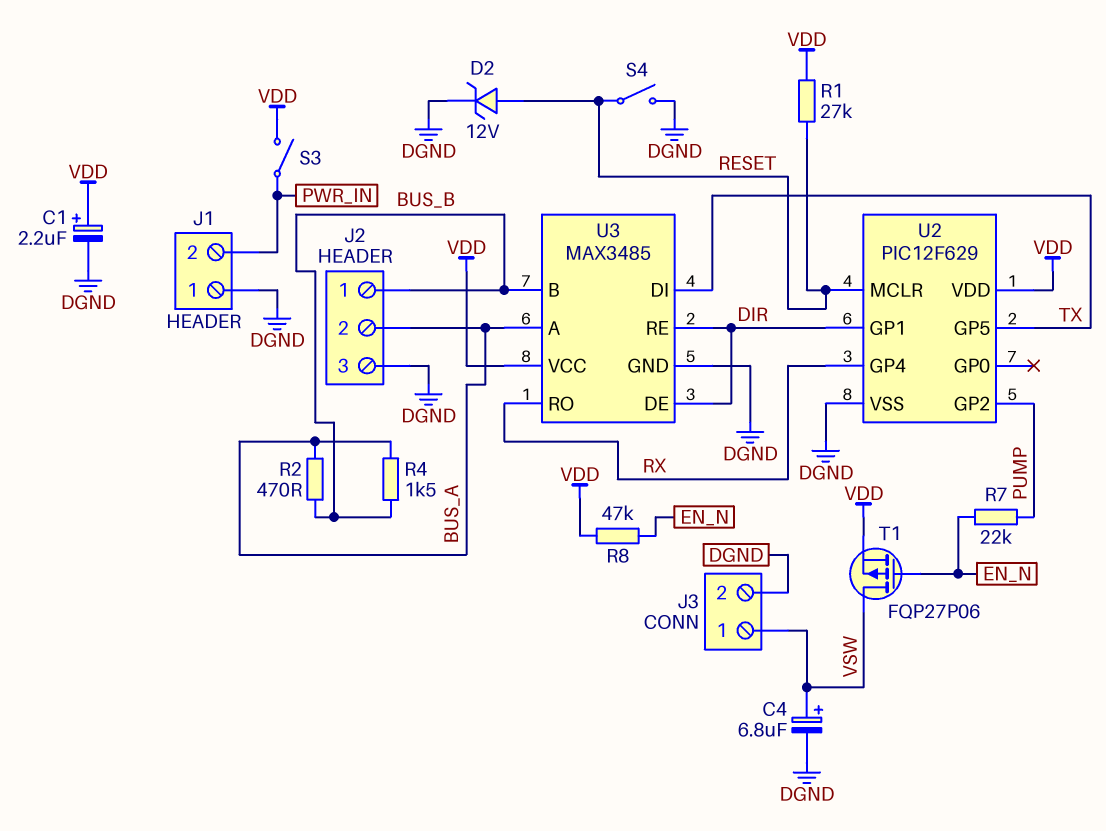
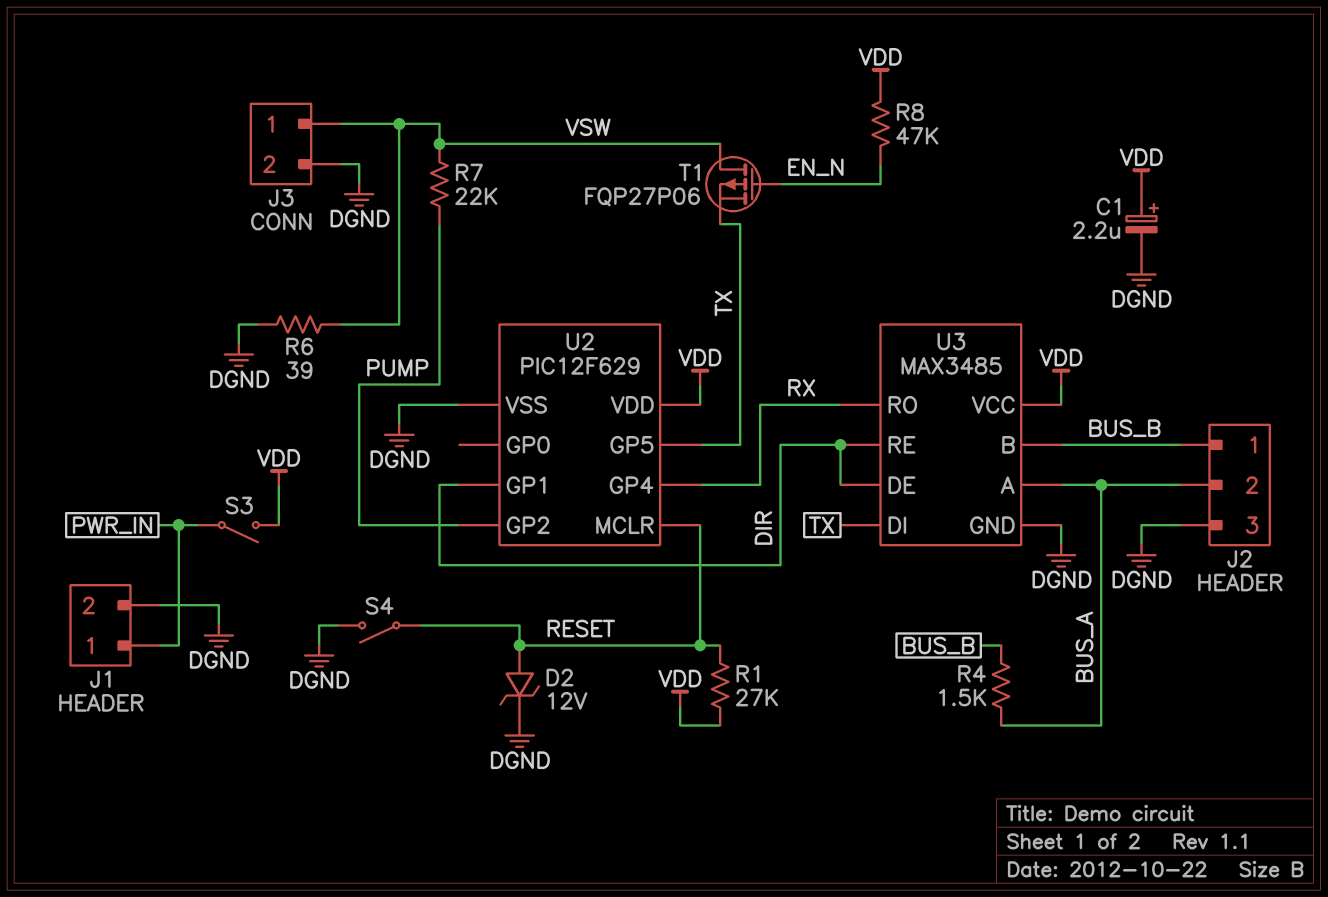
C4: 6.8uF (plus VSW, minus DGND) -> none
J1 pin 1: DGND -> PWR_IN
J1 pin 2: PWR_IN -> DGND
R2: 470 (BUS_A, BUS_B) -> none
R6: none -> 39 (DGND, VSW)
R7: 22k (EN_N, PUMP) -> 22k (PUMP, VSW)
T1: PMOS FQP27P06 (G EN_N, D VSW, S VDD) -> PMOS FQP27P06 (G EN_N, D VSW, S TX)

